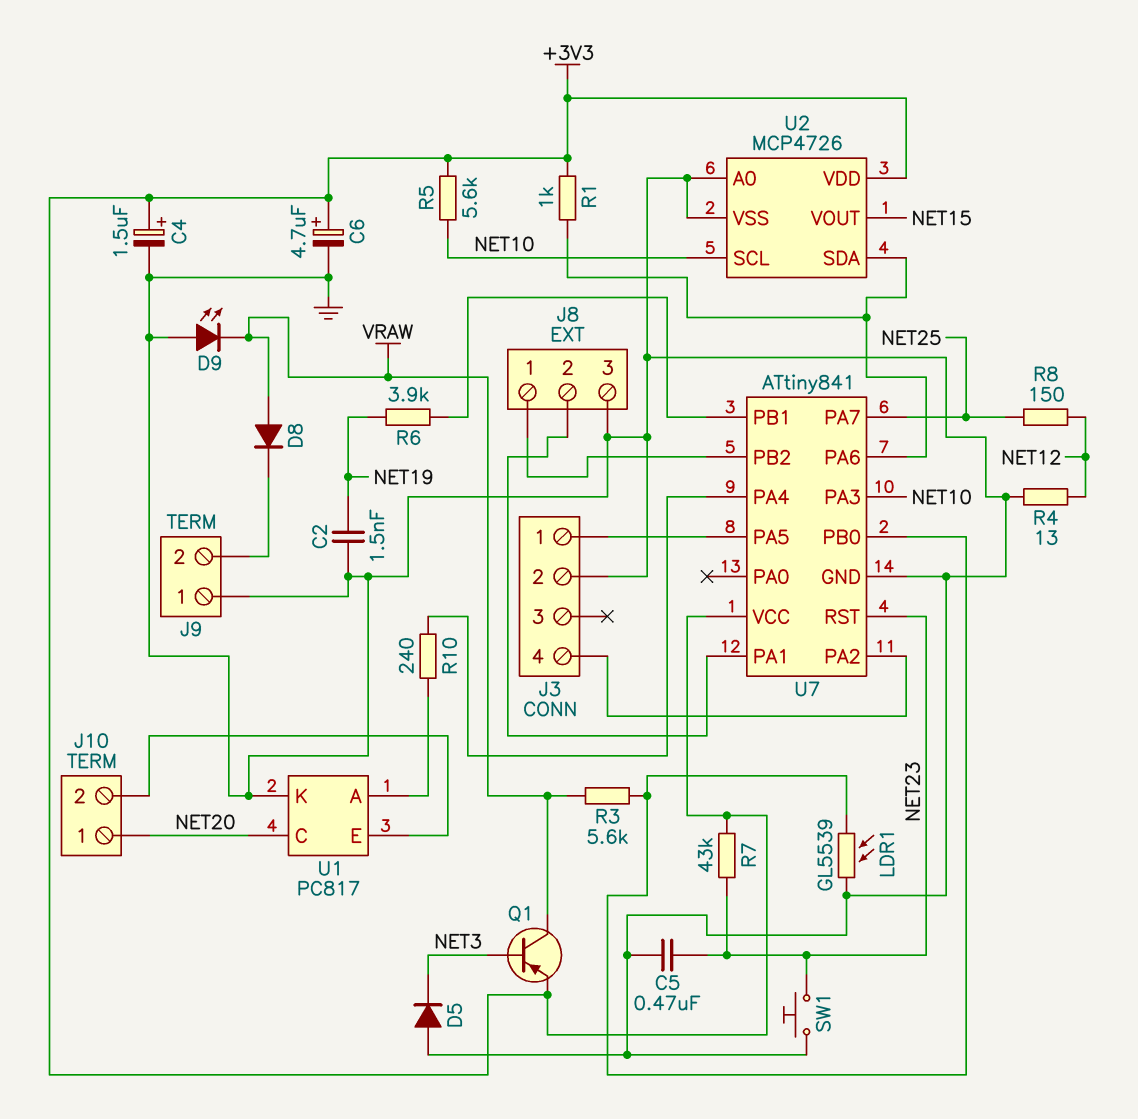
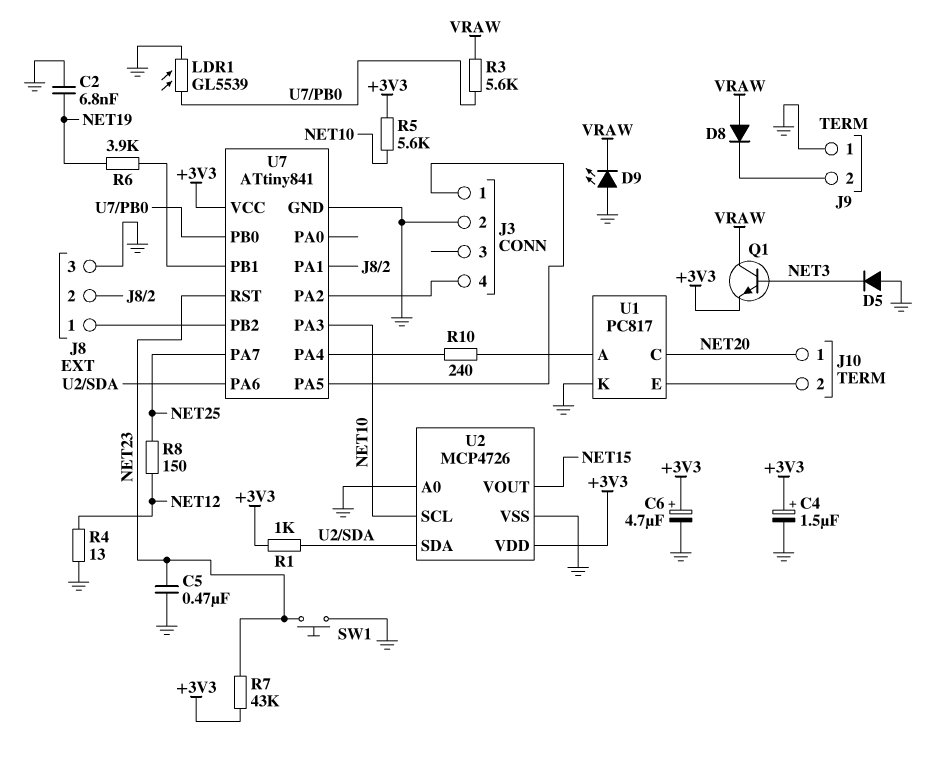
C2: 1.5nF (GND, NET19) -> 6.8nF (GND, NET19)
Q1: PNP (B NET3, C VRAW, E +3V3) -> NPN (B NET3, C VRAW, E +3V3)

